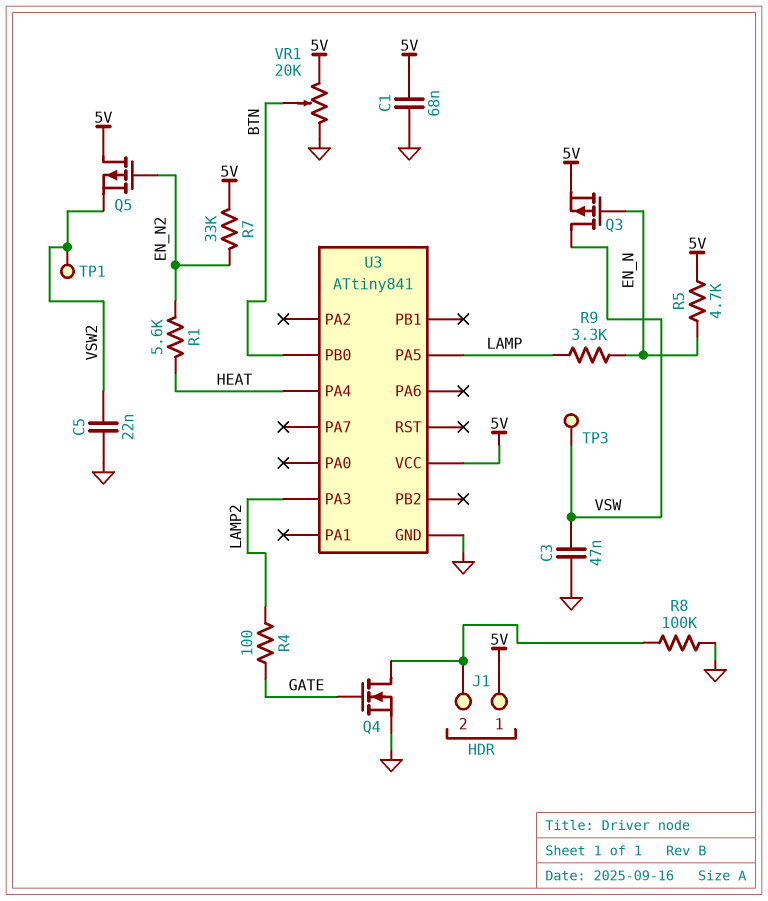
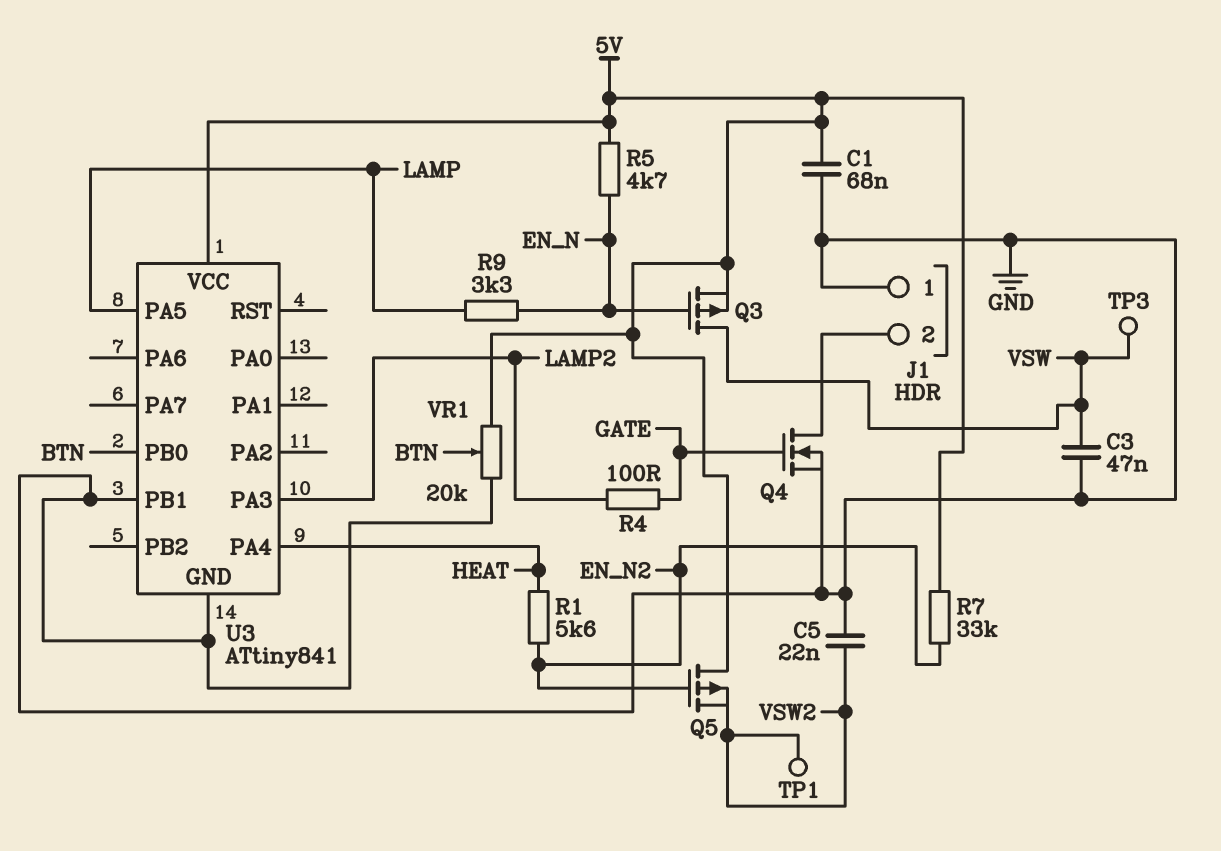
J1 pin 1: 5V -> GND
R8: 100k (GND, J1/2) -> none
U3 pin PB1: none -> GND

